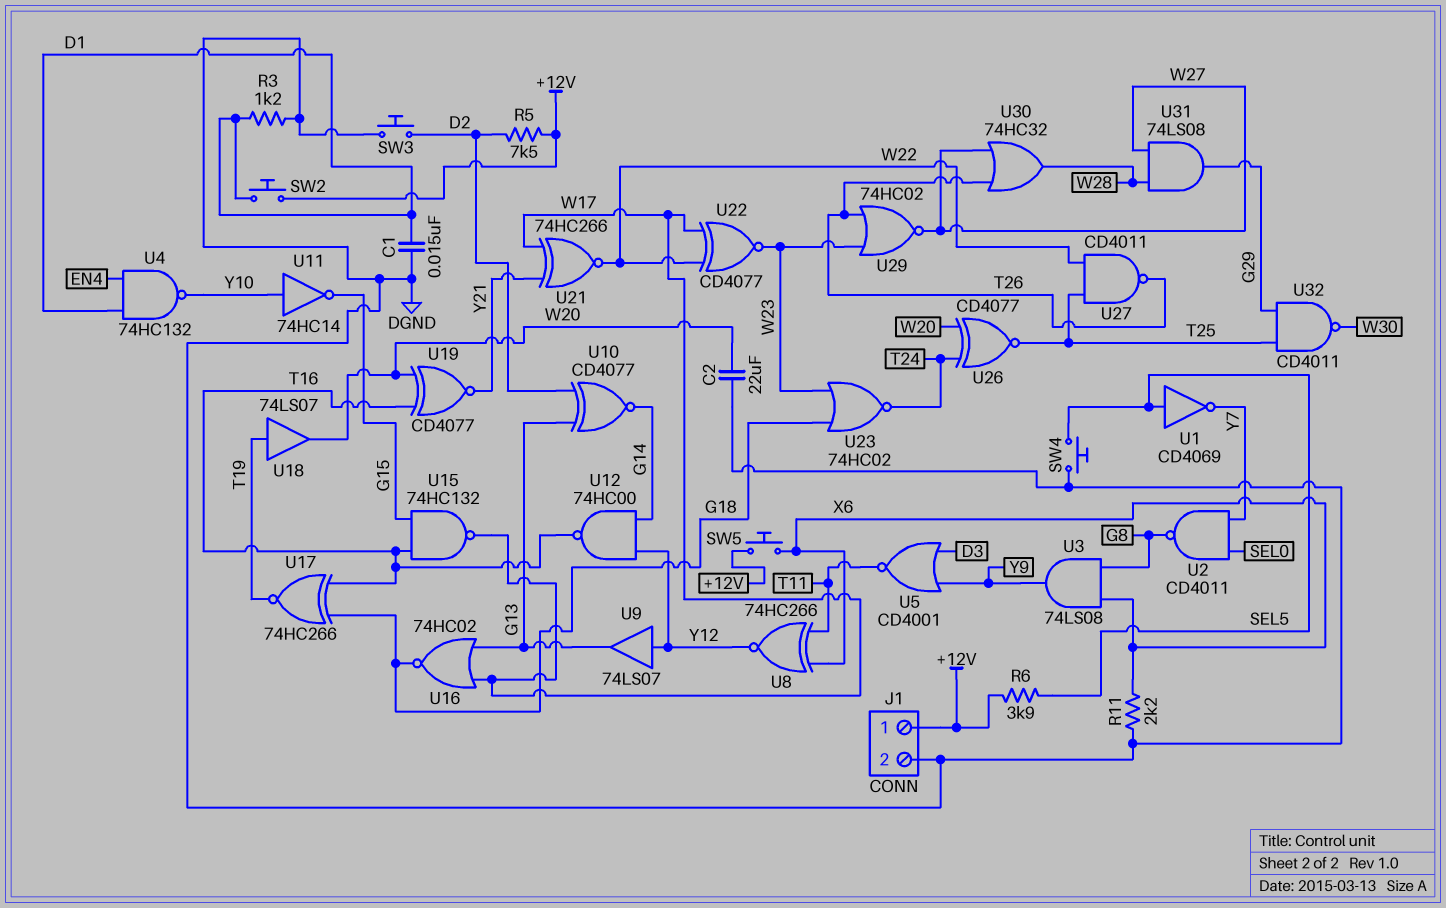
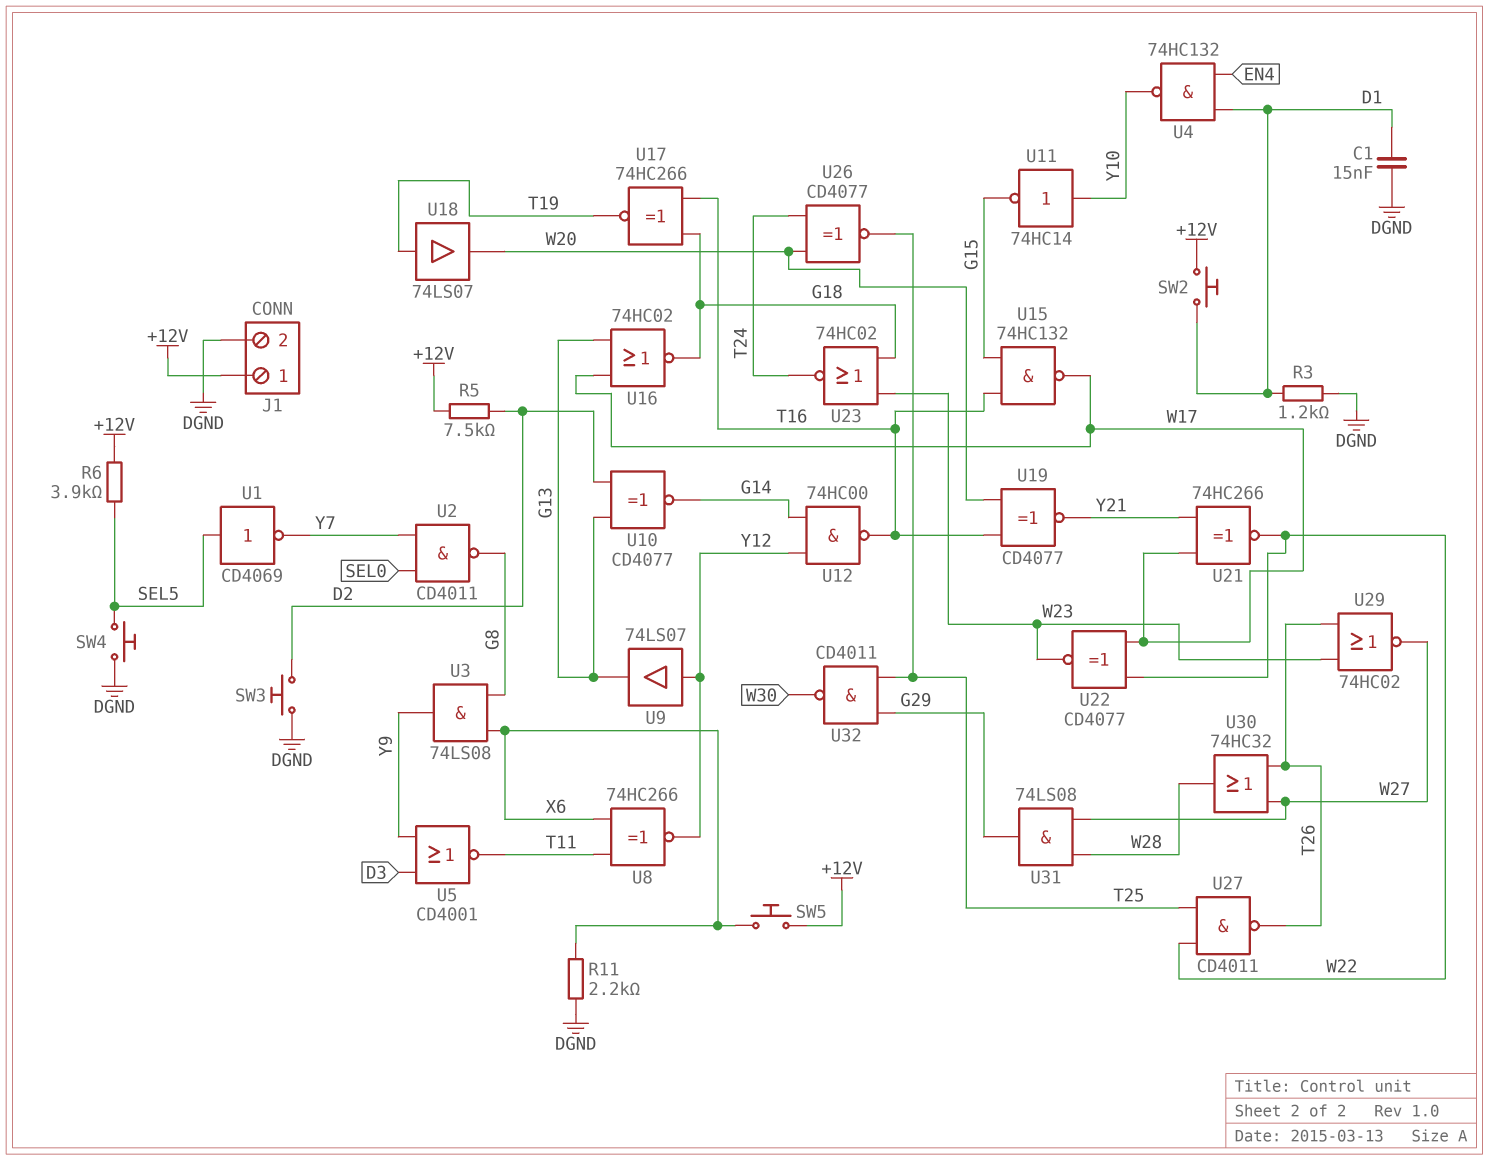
C2: 22uF (DGND, W20) -> none

